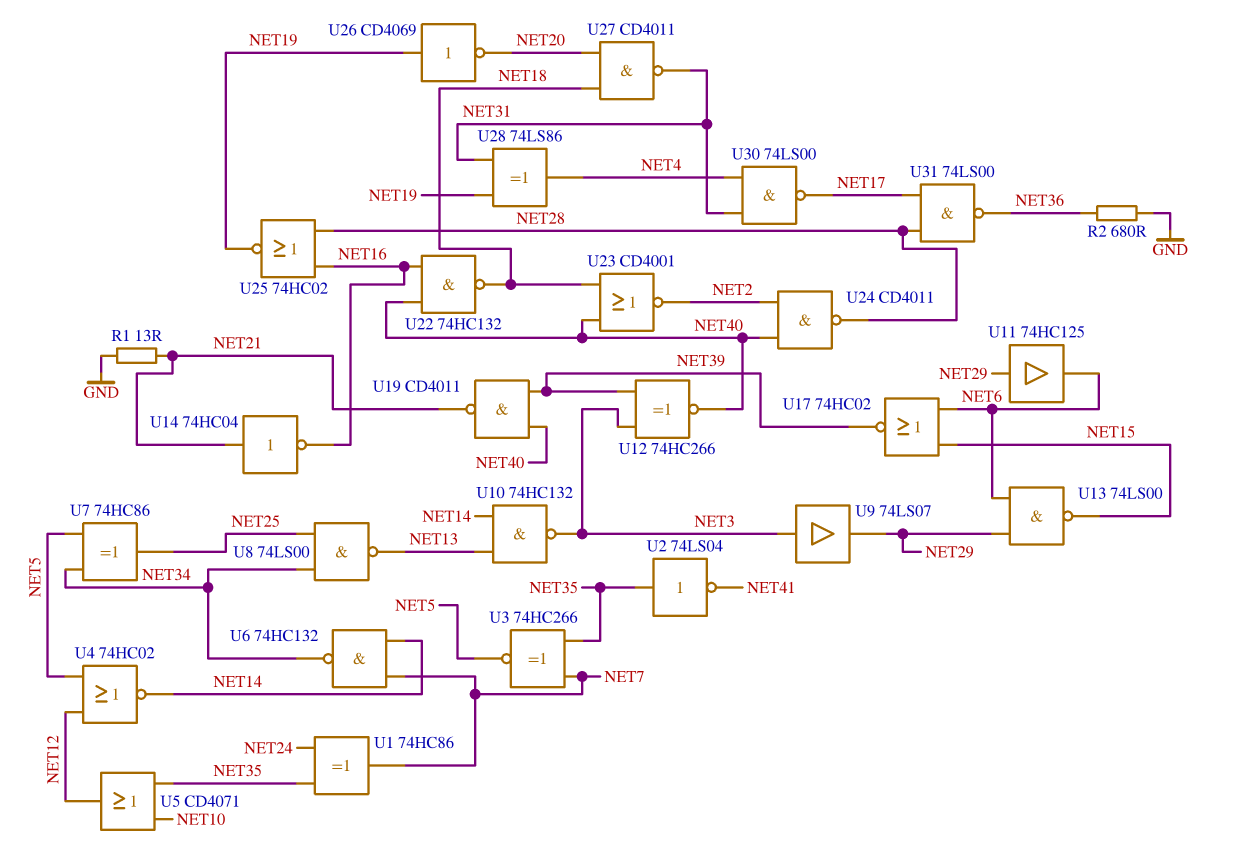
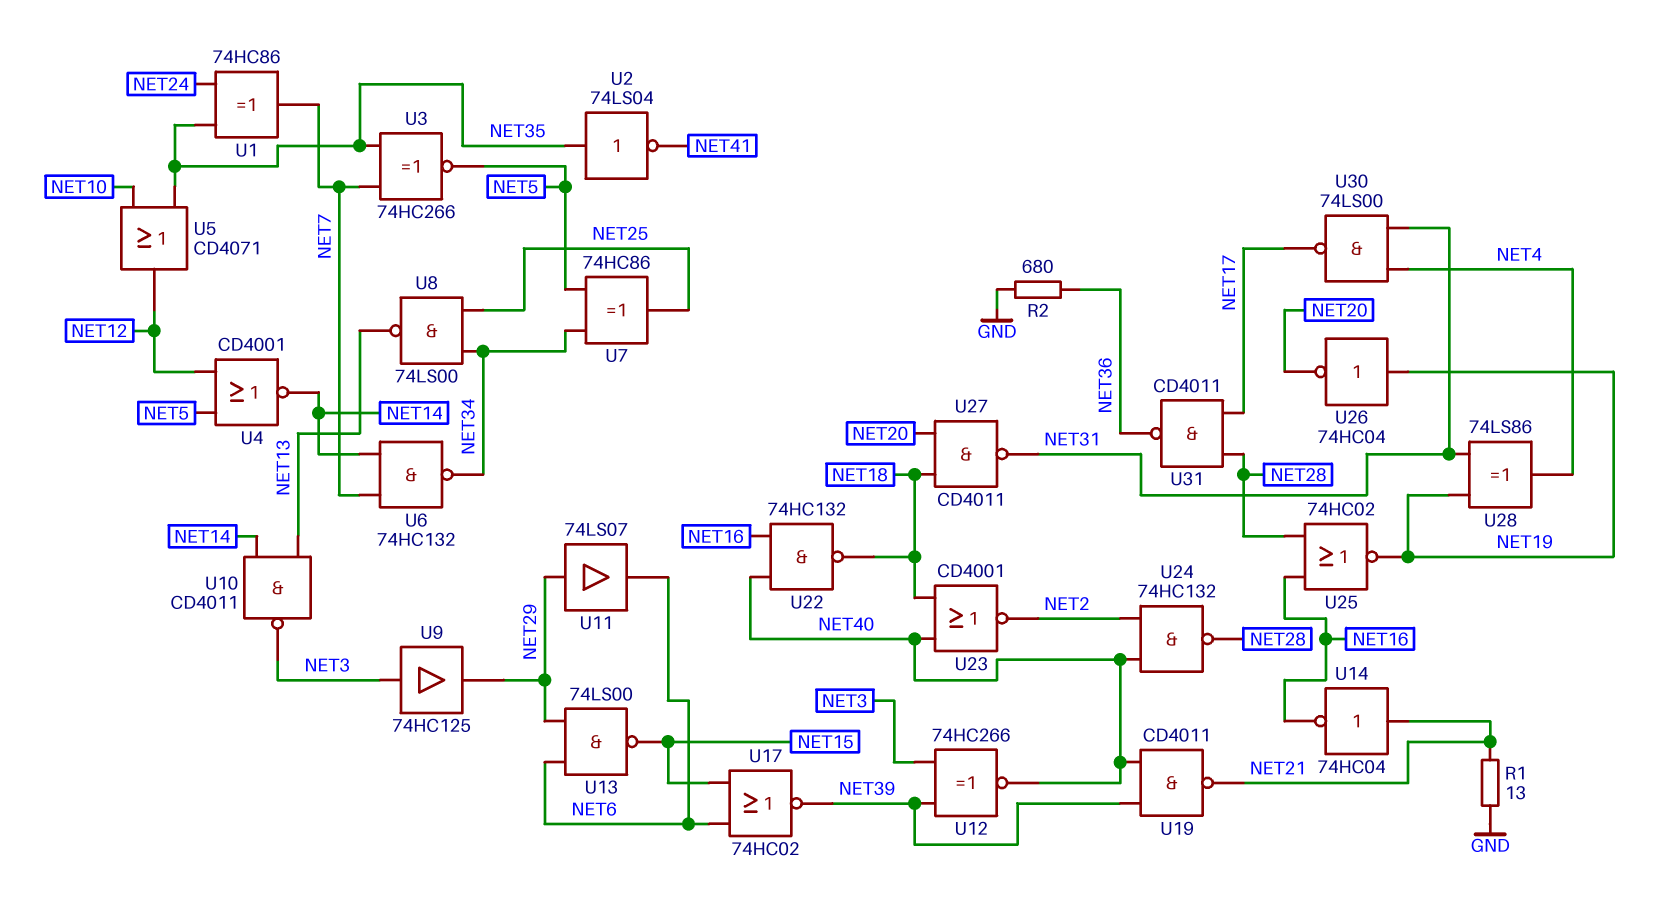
U4: NOR 74HC02 (in NET5, in NET12, out NET14) -> NOR CD4001 (in NET5, in NET12, out NET14)
U9: buffer 74LS07 (in NET3, out NET29) -> buffer 74HC125 (in NET3, out NET29)
U10: NAND 74HC132 (in NET13, in NET14, out NET3) -> NAND CD4011 (in NET13, in NET14, out NET3)
U11: buffer 74HC125 (in NET29, out NET6) -> buffer 74LS07 (in NET29, out NET6)
U24: NAND CD4011 (in NET2, in NET40, out NET28) -> NAND 74HC132 (in NET2, in NET40, out NET28)
U26: NOT CD4069 (in NET19, out NET20) -> NOT 74HC04 (in NET19, out NET20)
U31: NAND 74LS00 (in NET17, in NET28, out NET36) -> NAND CD4011 (in NET17, in NET28, out NET36)

